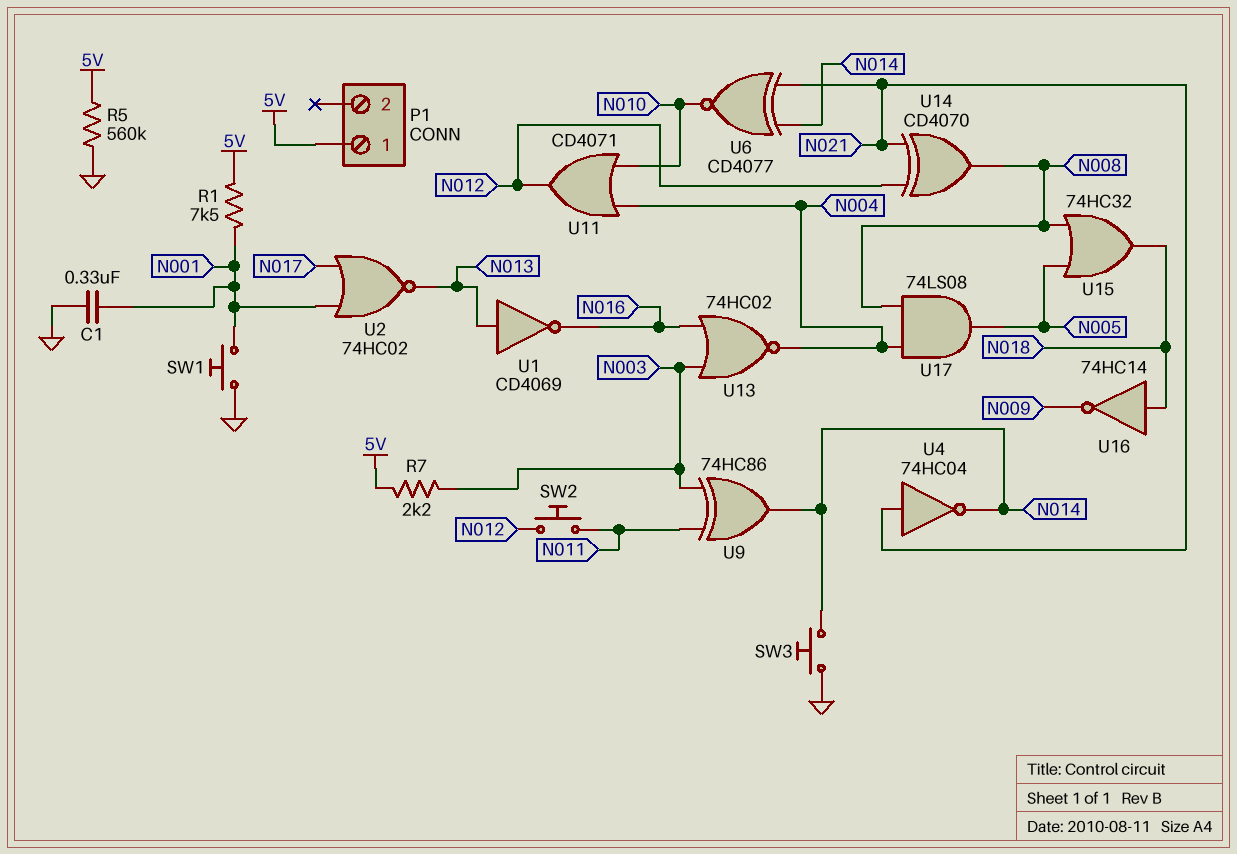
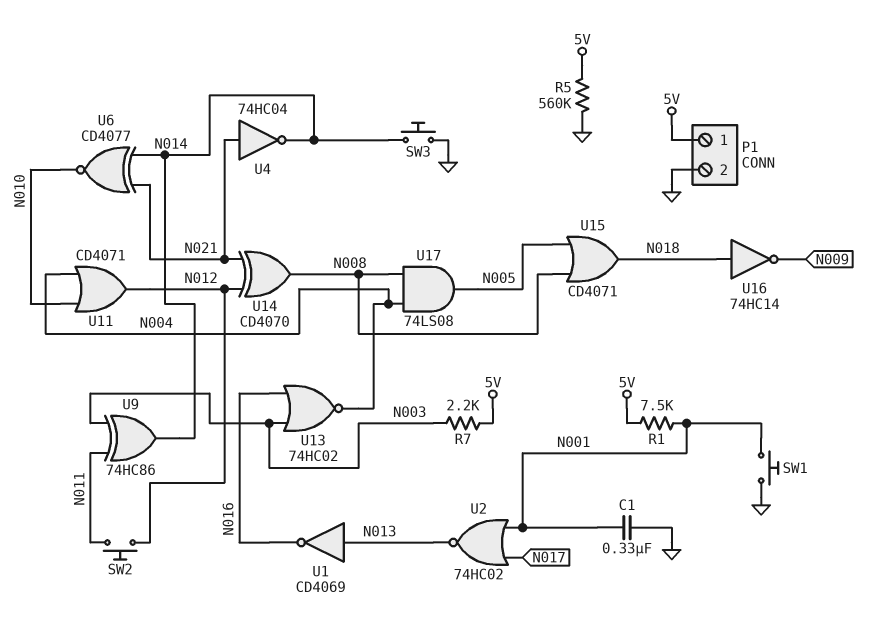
P1 pin 2: none -> GND
U15: OR 74HC32 (in N005, in N008, out N018) -> OR CD4071 (in N005, in N008, out N018)

